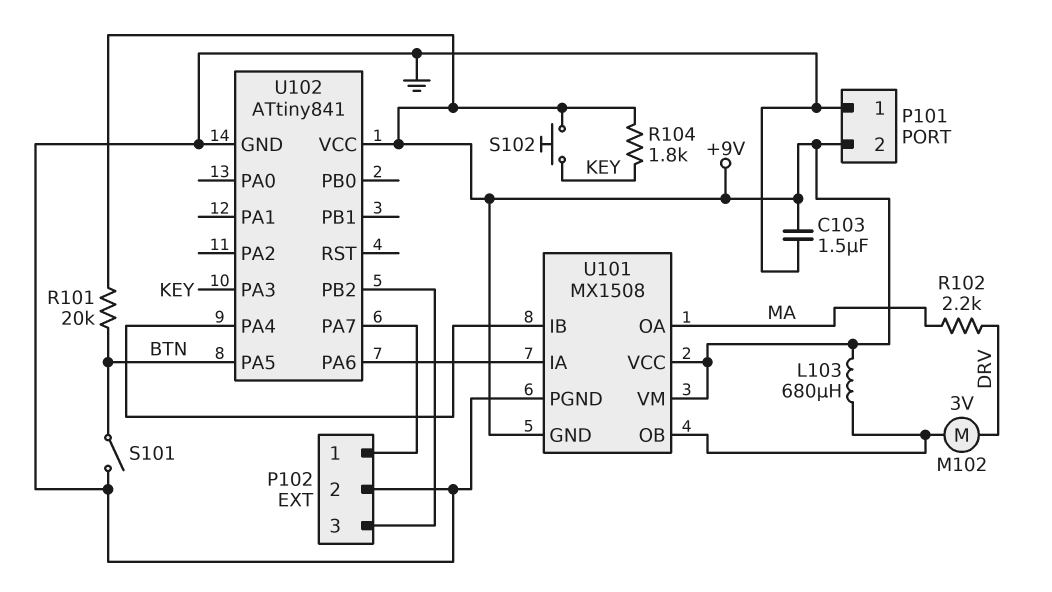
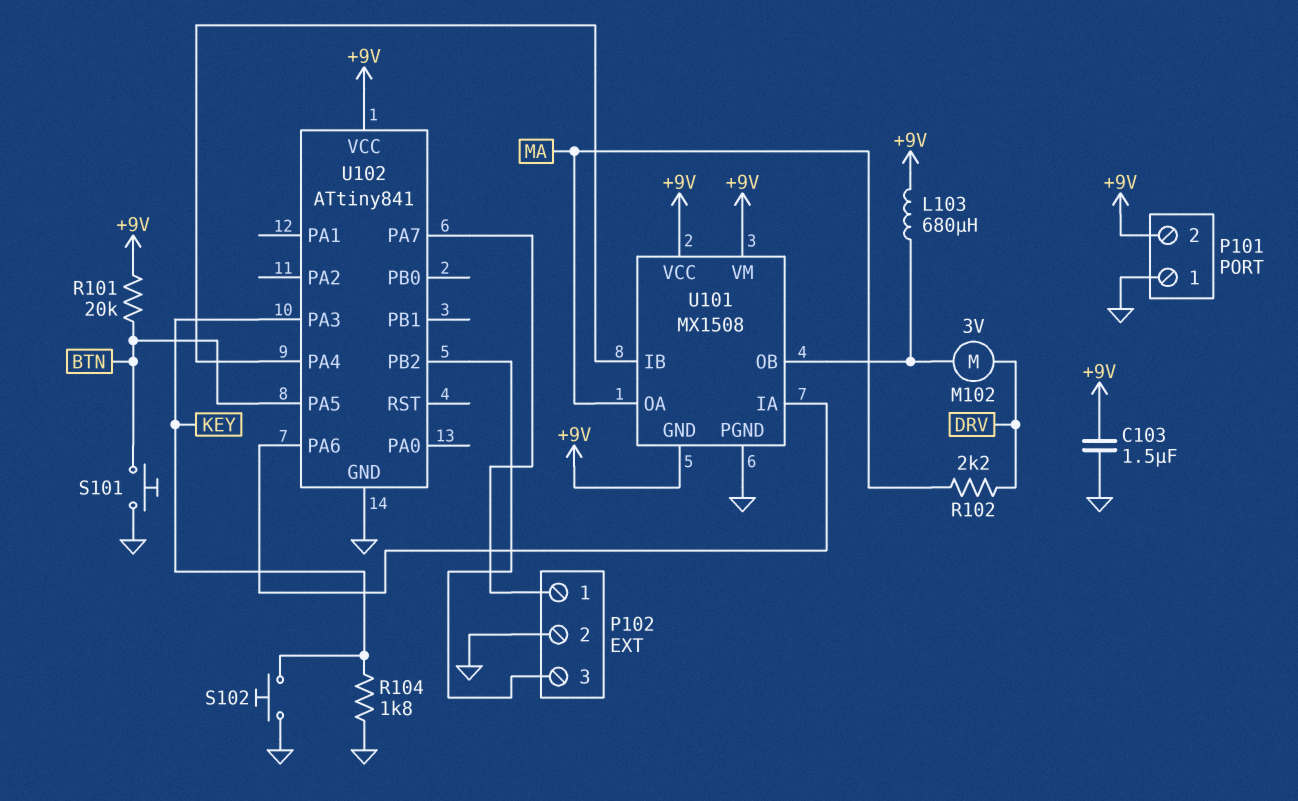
R104: 1.8k (+9V, KEY) -> 1.8k (GND, KEY)
S101: switch (BTN, GND) -> button (BTN, GND)
S102: button (+9V, KEY) -> button (GND, KEY)

